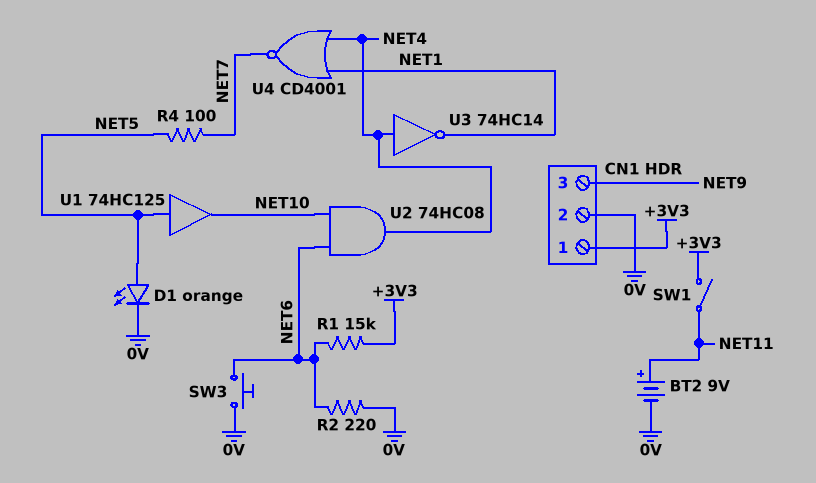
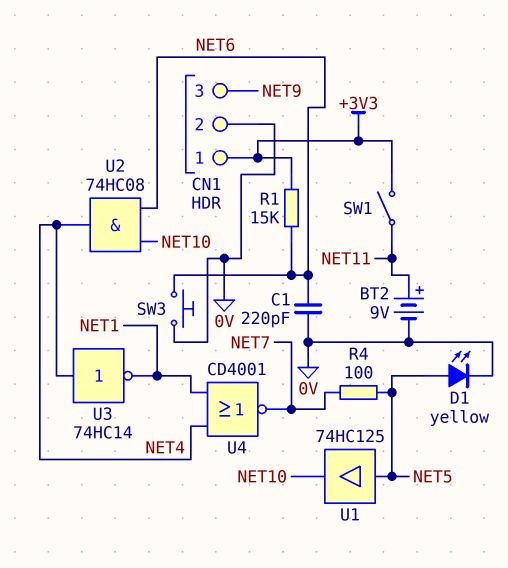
C1: none -> 220pF (0V, NET6)
D1: LED orange (A NET5, K 0V) -> LED yellow (A NET5, K 0V)
R2: 220 (0V, NET6) -> none

